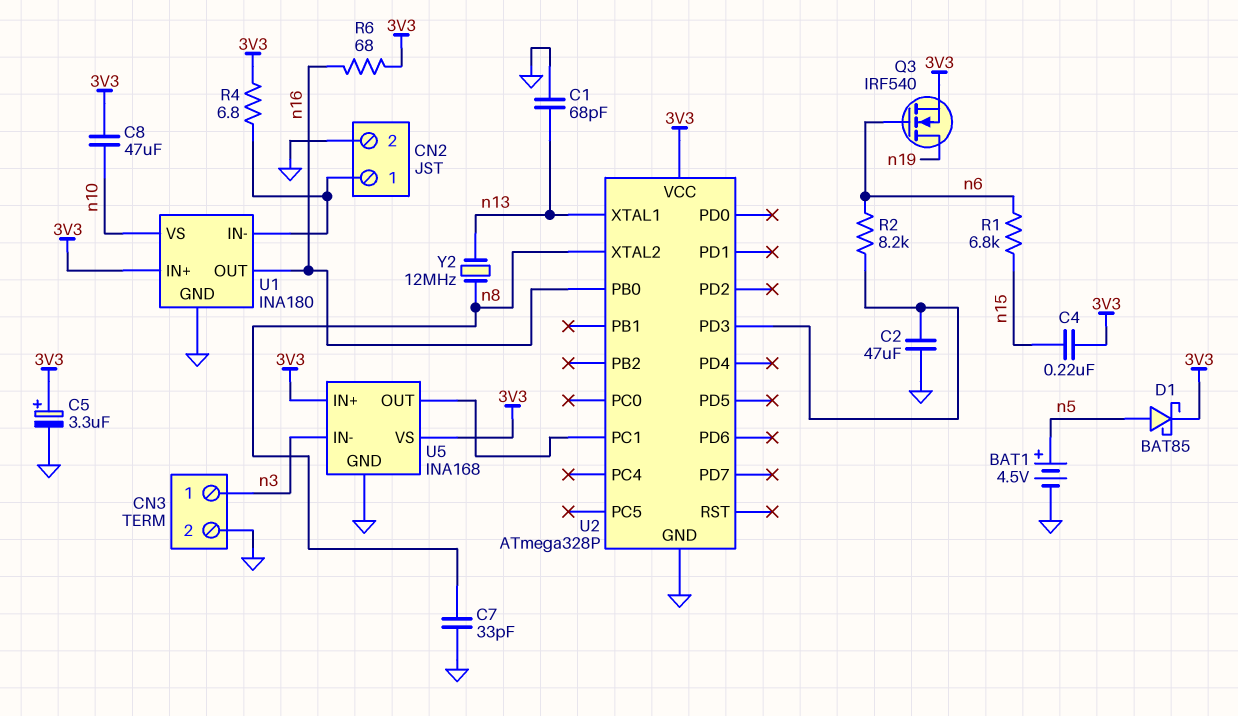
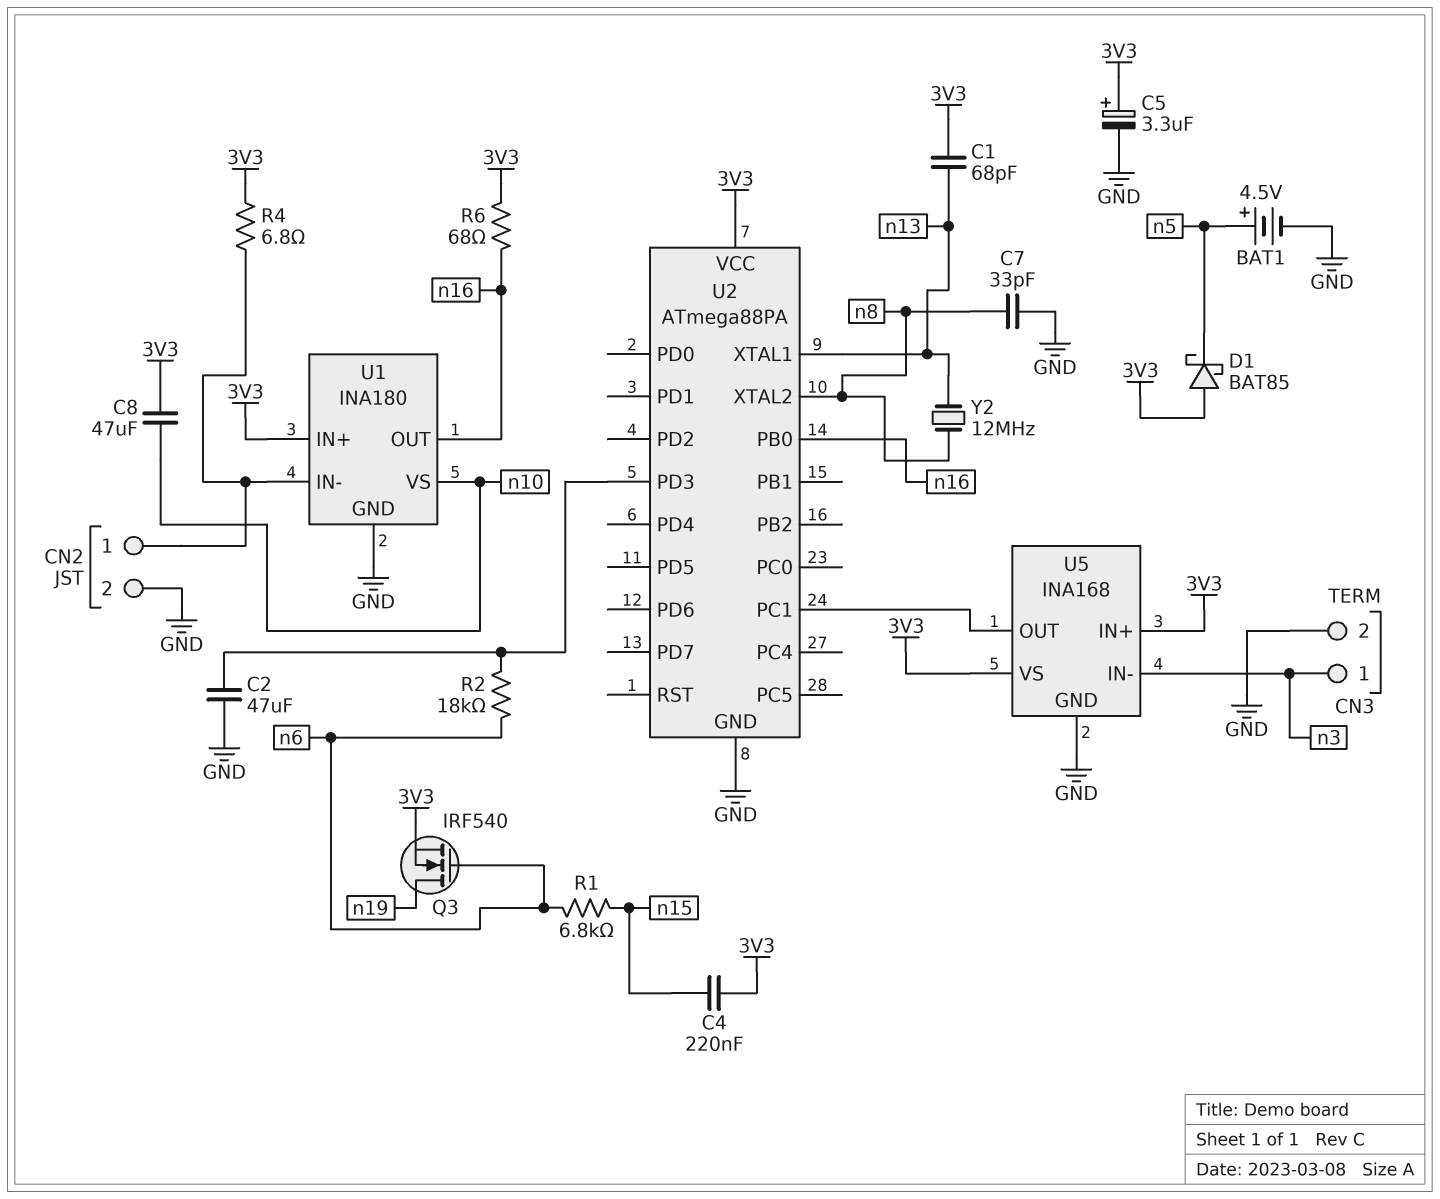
C1: 68pF (GND, n13) -> 68pF (3V3, n13)
D1: schottky BAT85 (A n5, K 3V3) -> schottky BAT85 (A 3V3, K n5)
R2: 8.2k (U2/PD3, n6) -> 18k (U2/PD3, n6)
U2: ATmega328P -> ATmega88PA

